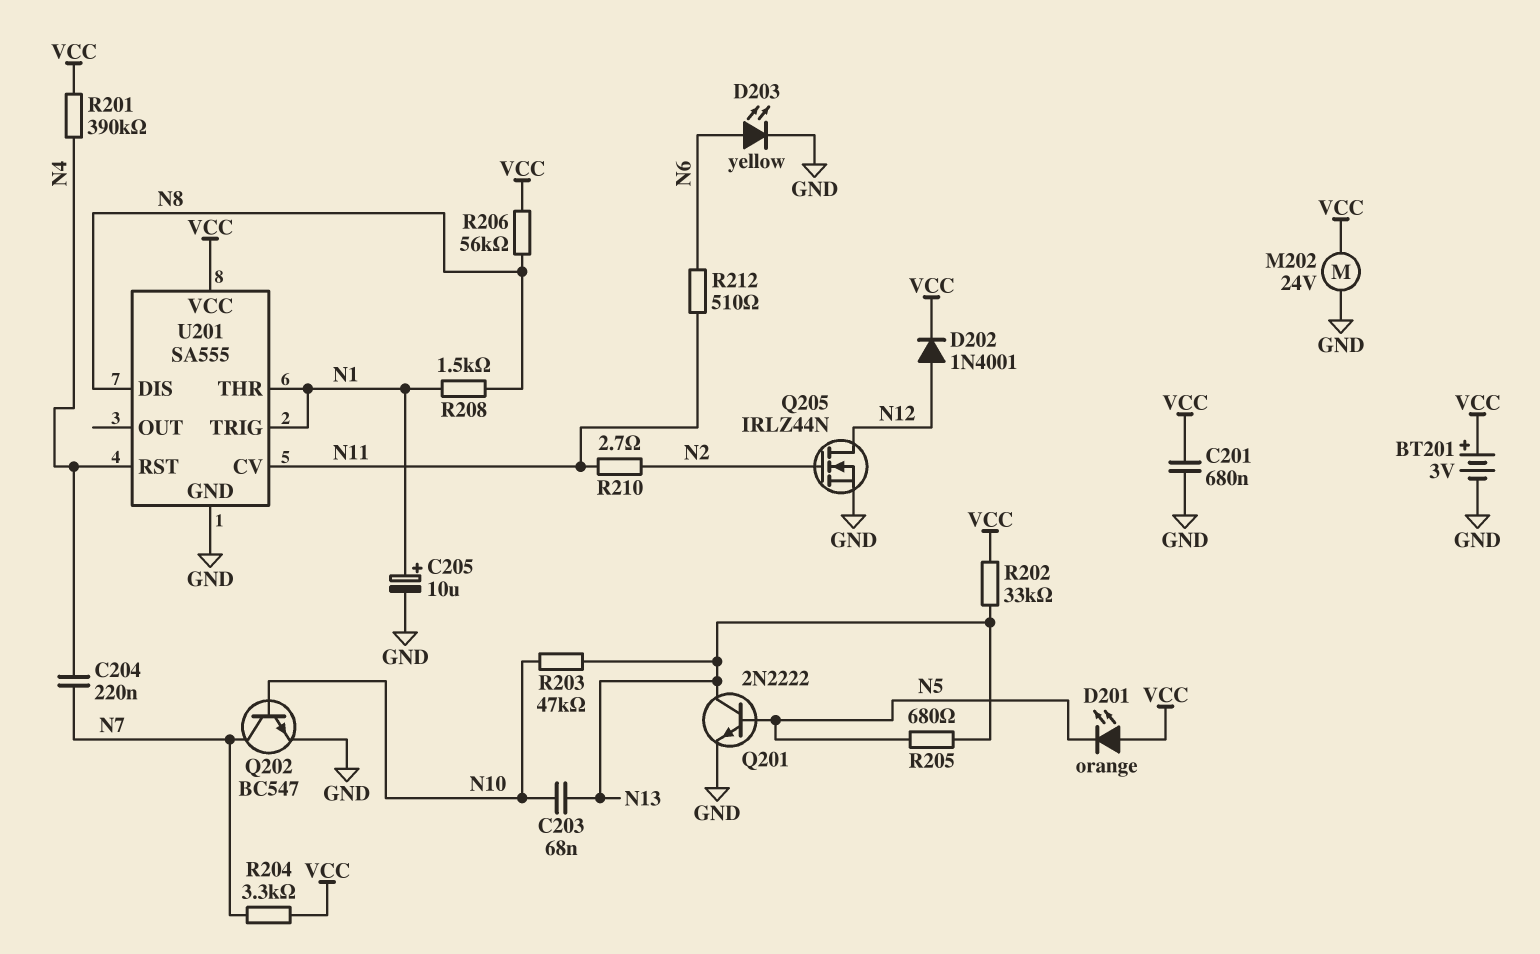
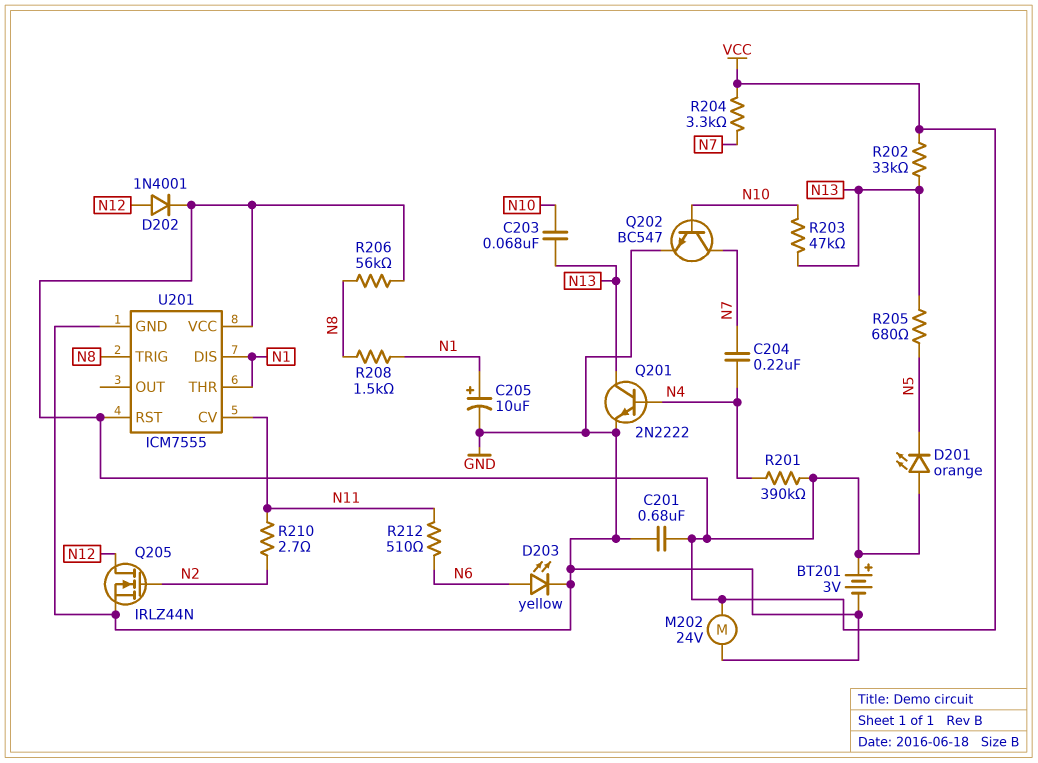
Q201: NPN 2N2222 (B N5, C N13, E GND) -> NPN 2N2222 (B N4, C N13, E GND)
U201: SA555 -> ICM7555
U201 pin DIS: N8 -> N1
U201 pin RST: N4 -> VCC
U201 pin TRIG: N1 -> N8

